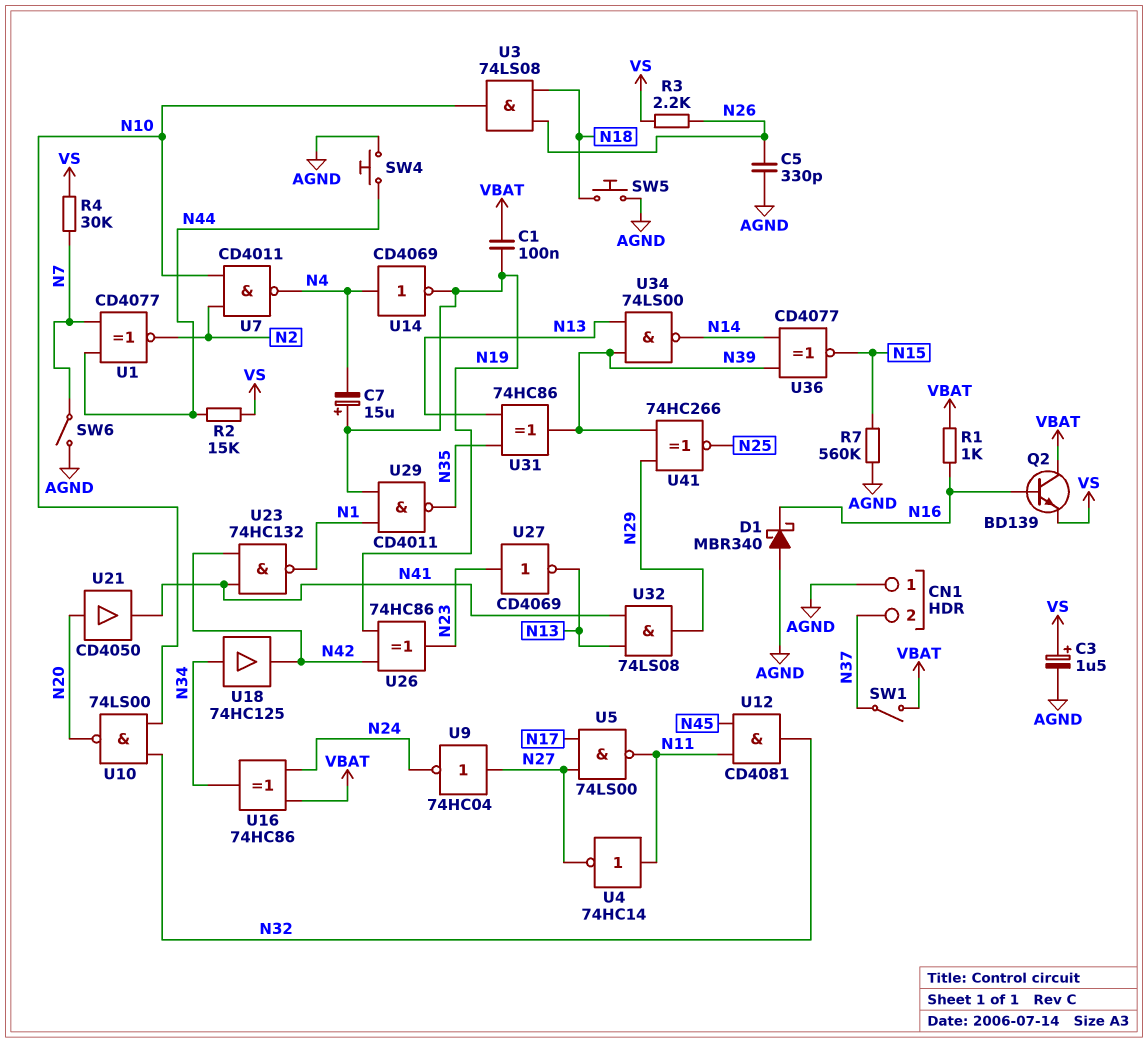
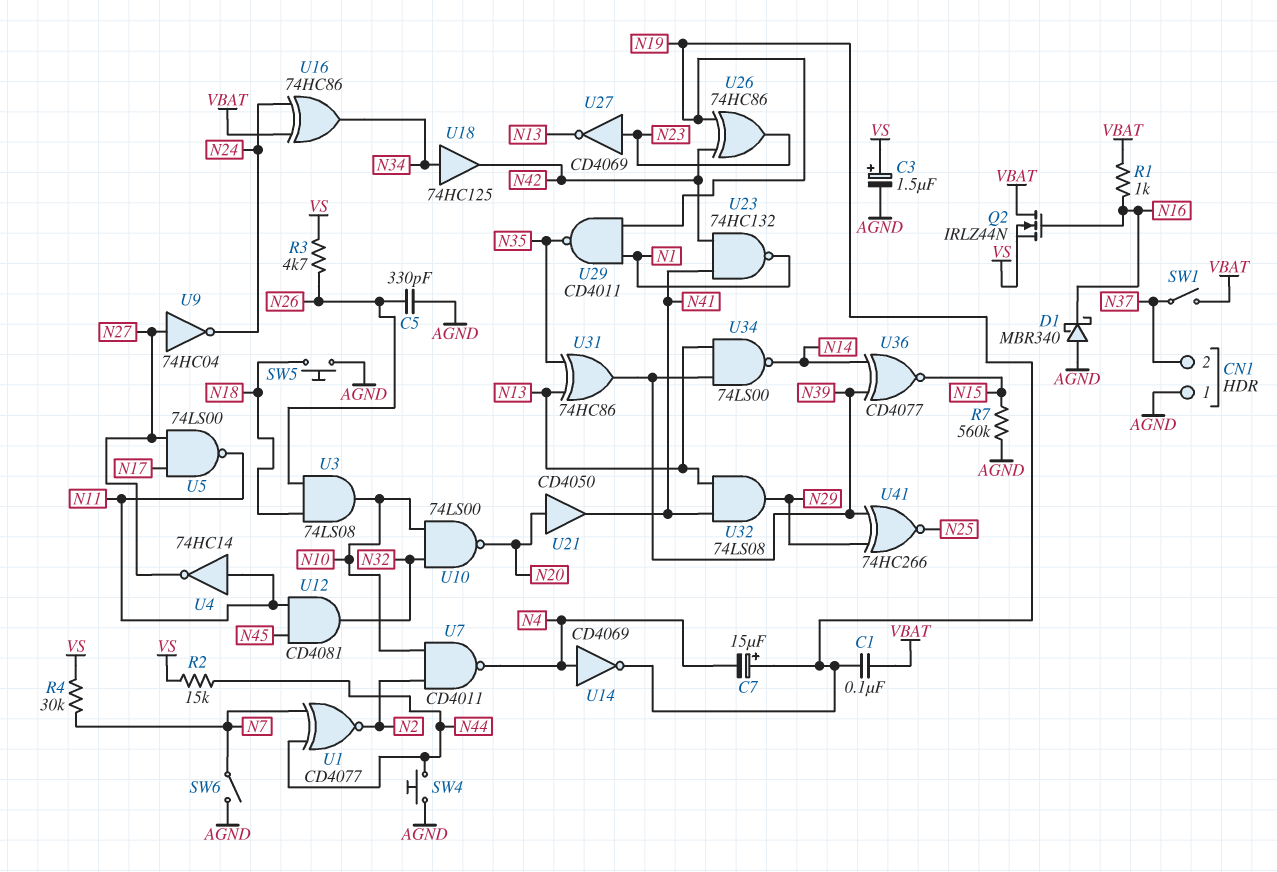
Q2: NPN BD139 (B N16, C VBAT, E VS) -> NMOS IRLZ44N (G N16, D VBAT, S VS)
R3: 2.2k (N26, VS) -> 4.7k (N26, VS)

